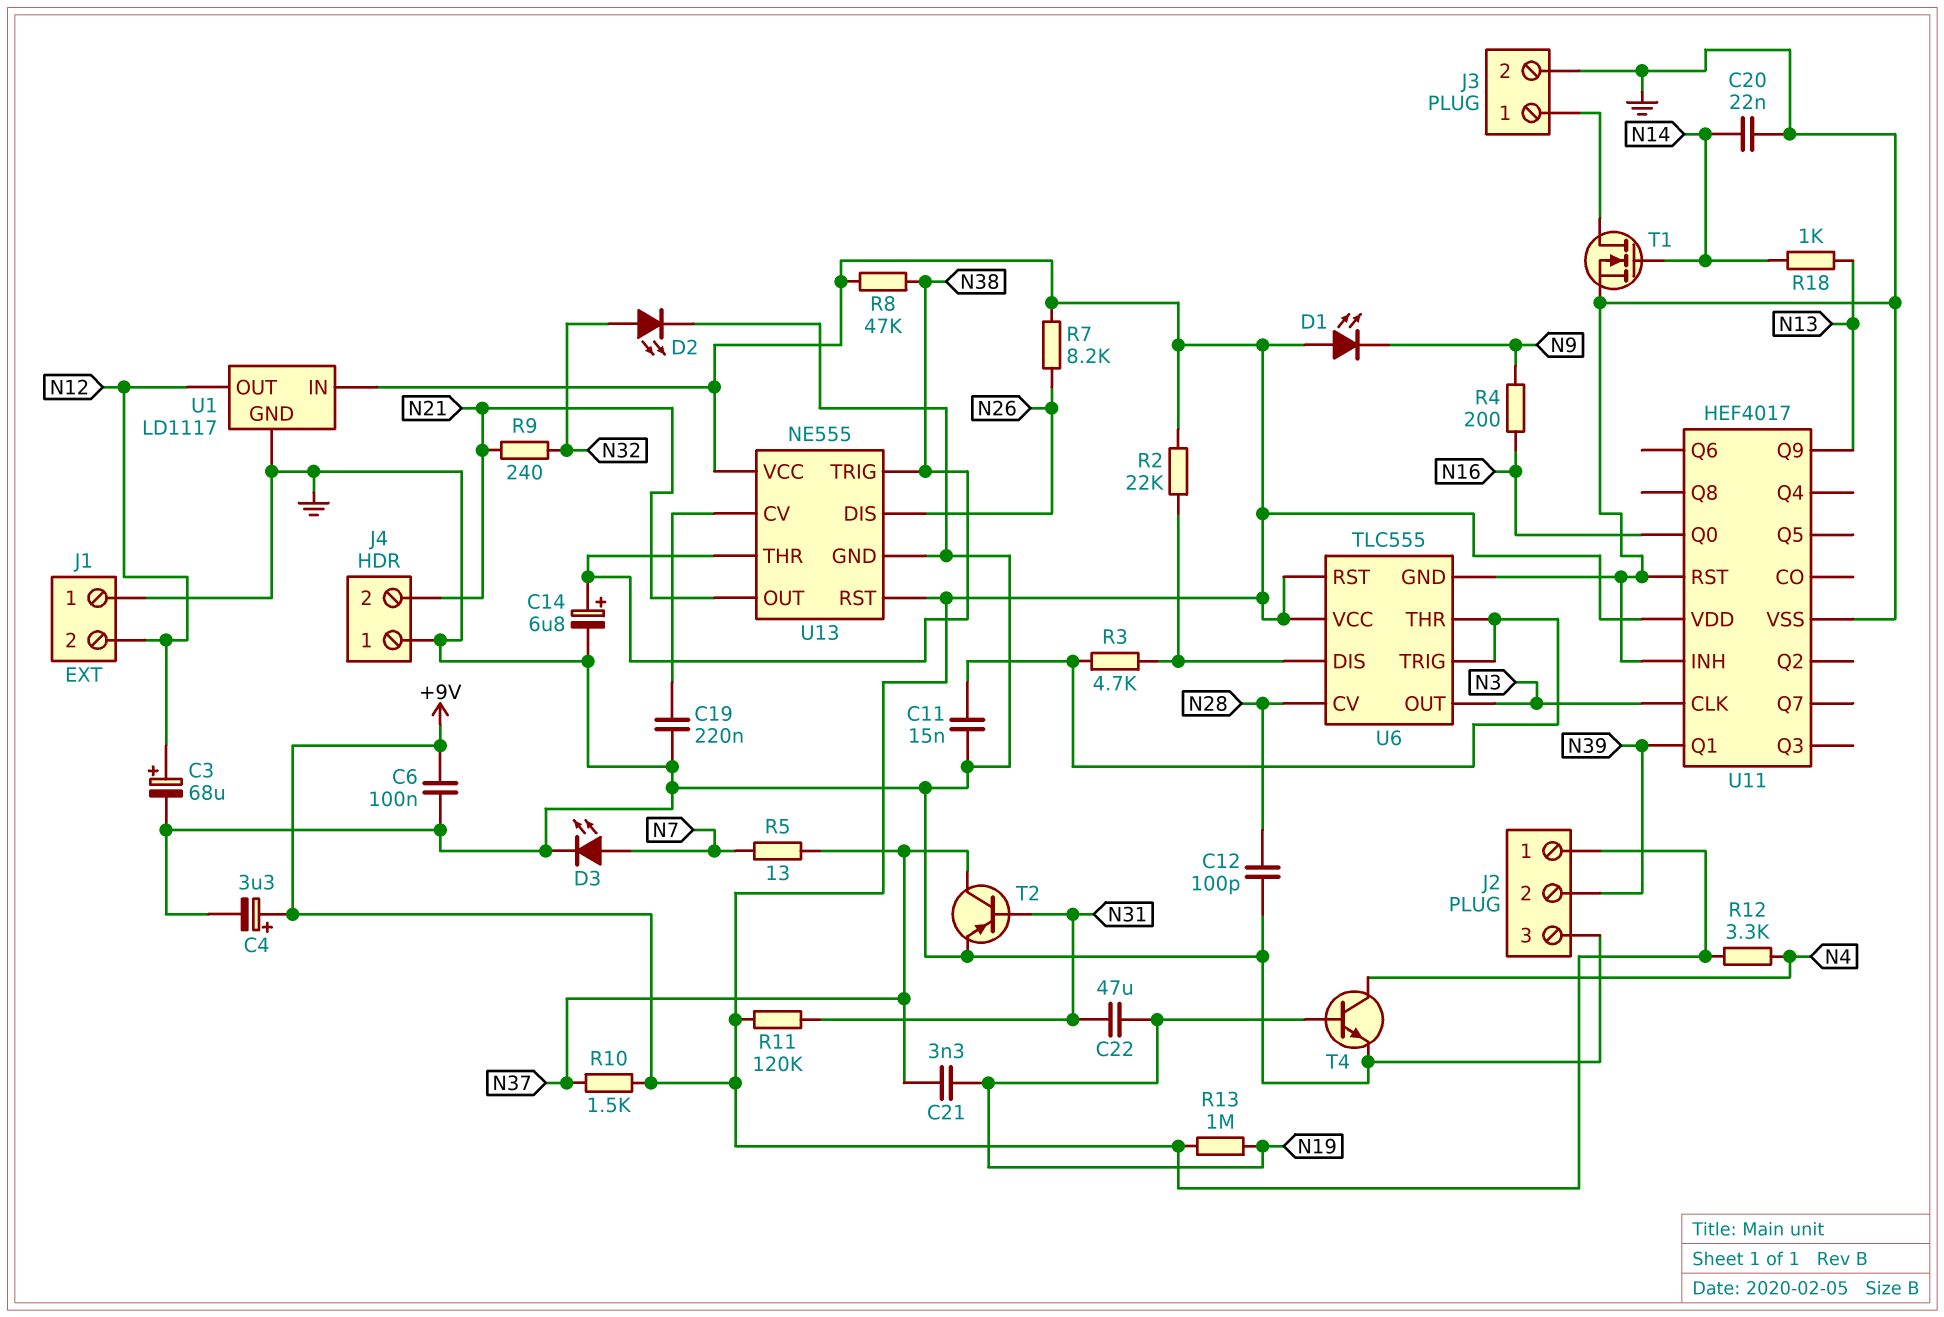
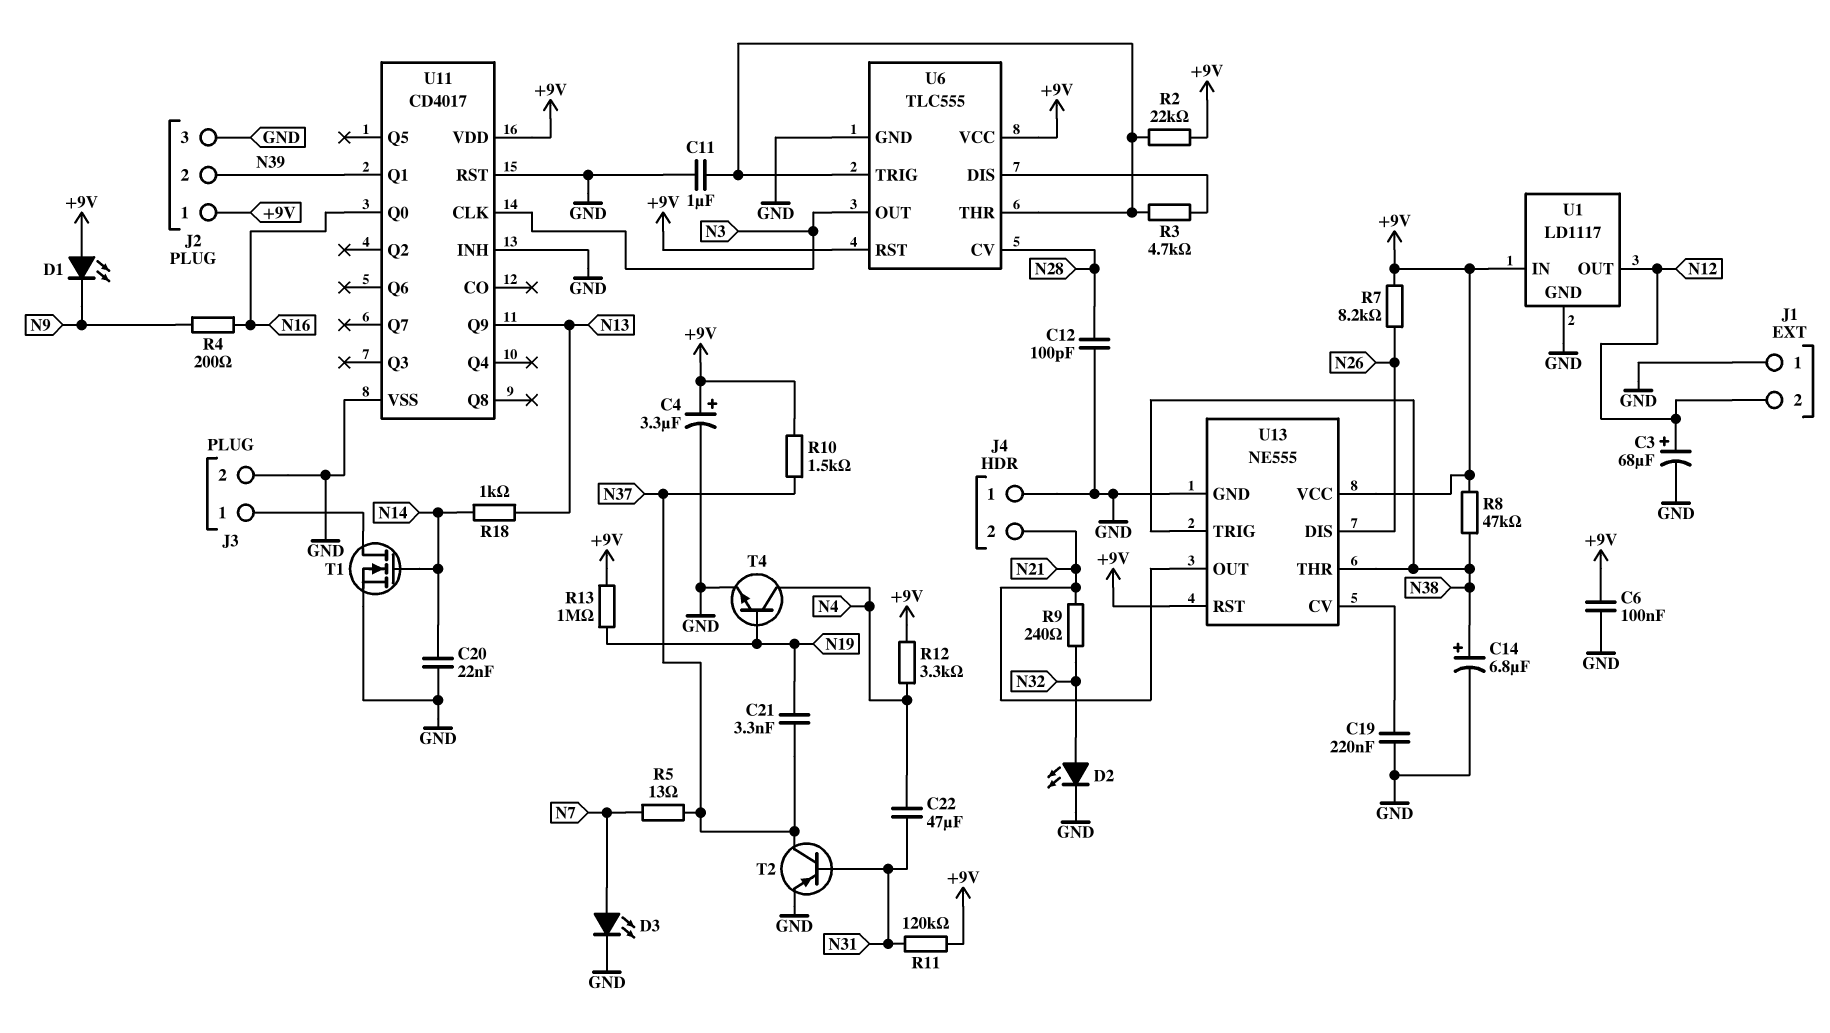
C11: 15nF (GND, U6/THR) -> 1uF (GND, U6/THR)
C22: 47uF (N19, N31) -> 47uF (N4, N31)
R2: 22k (+9V, U6/DIS) -> 22k (+9V, U6/THR)
U11: HEF4017 -> CD4017

